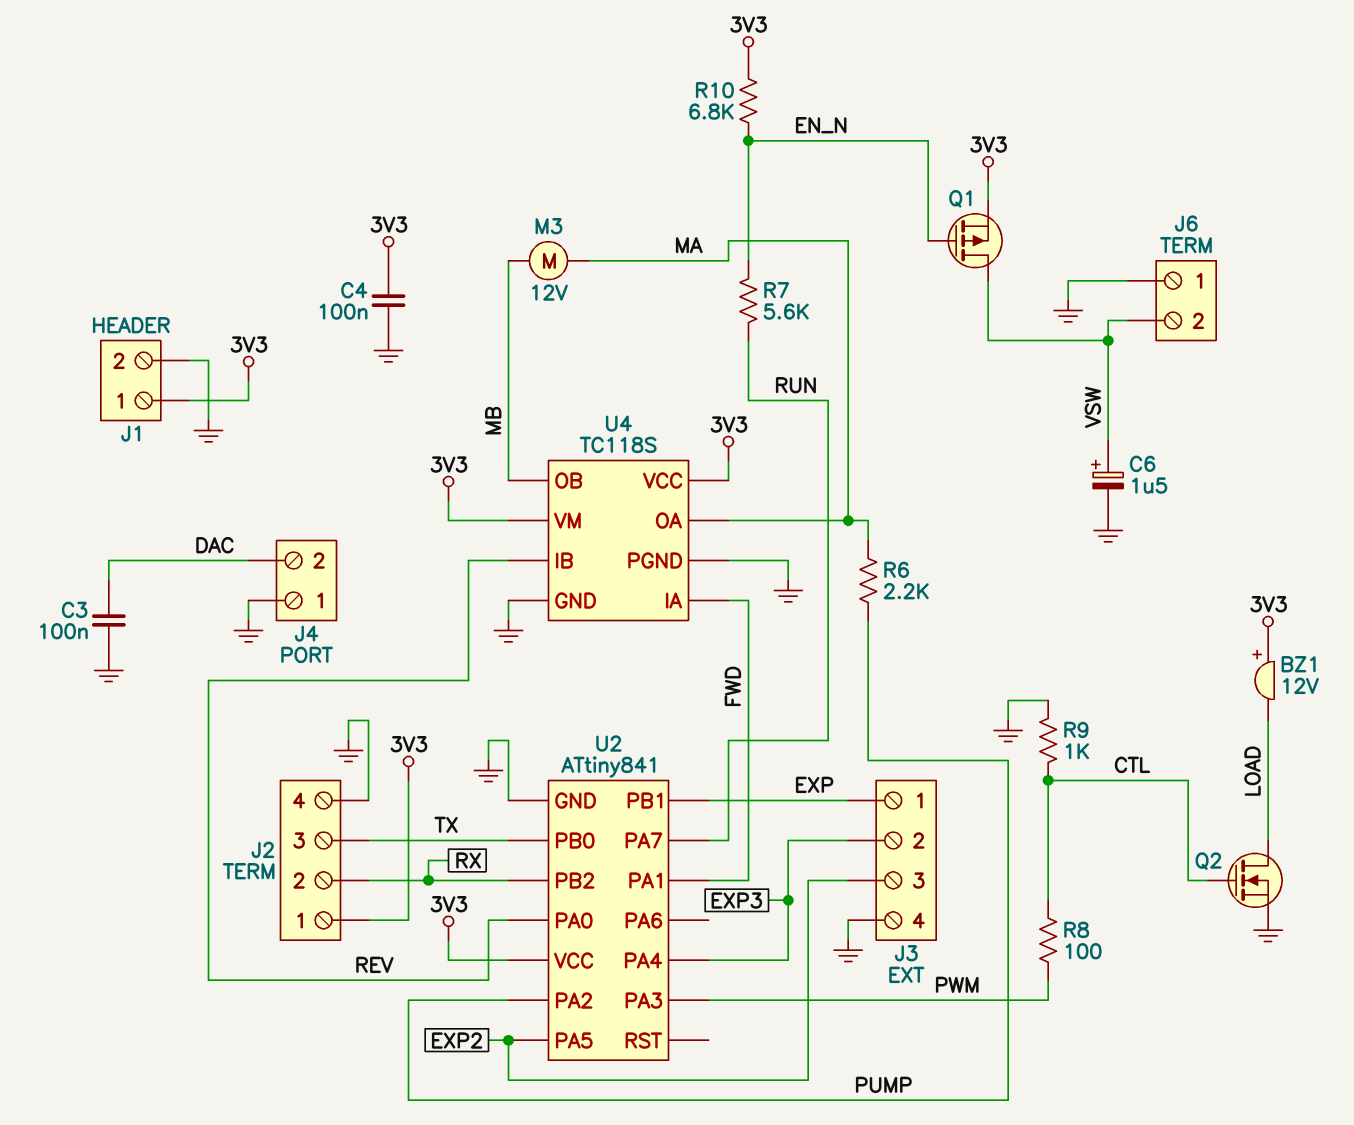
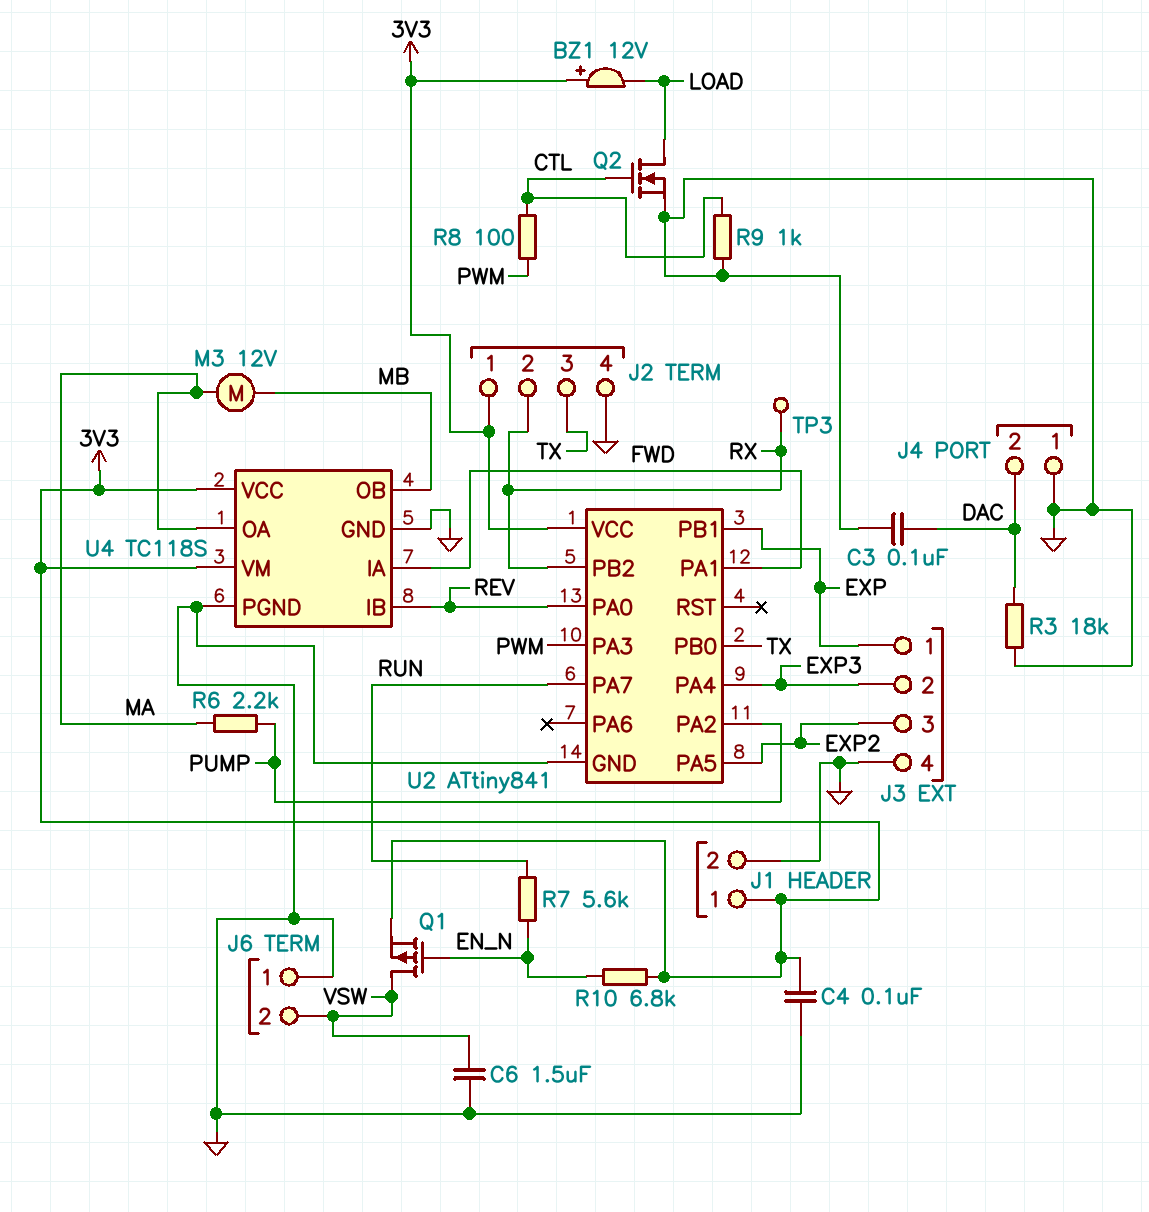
C6: 1.5uF (plus VSW, minus GND) -> 1.5uF (GND, VSW)
R3: none -> 18k (DAC, GND)
TP3: none -> test point (RX)

